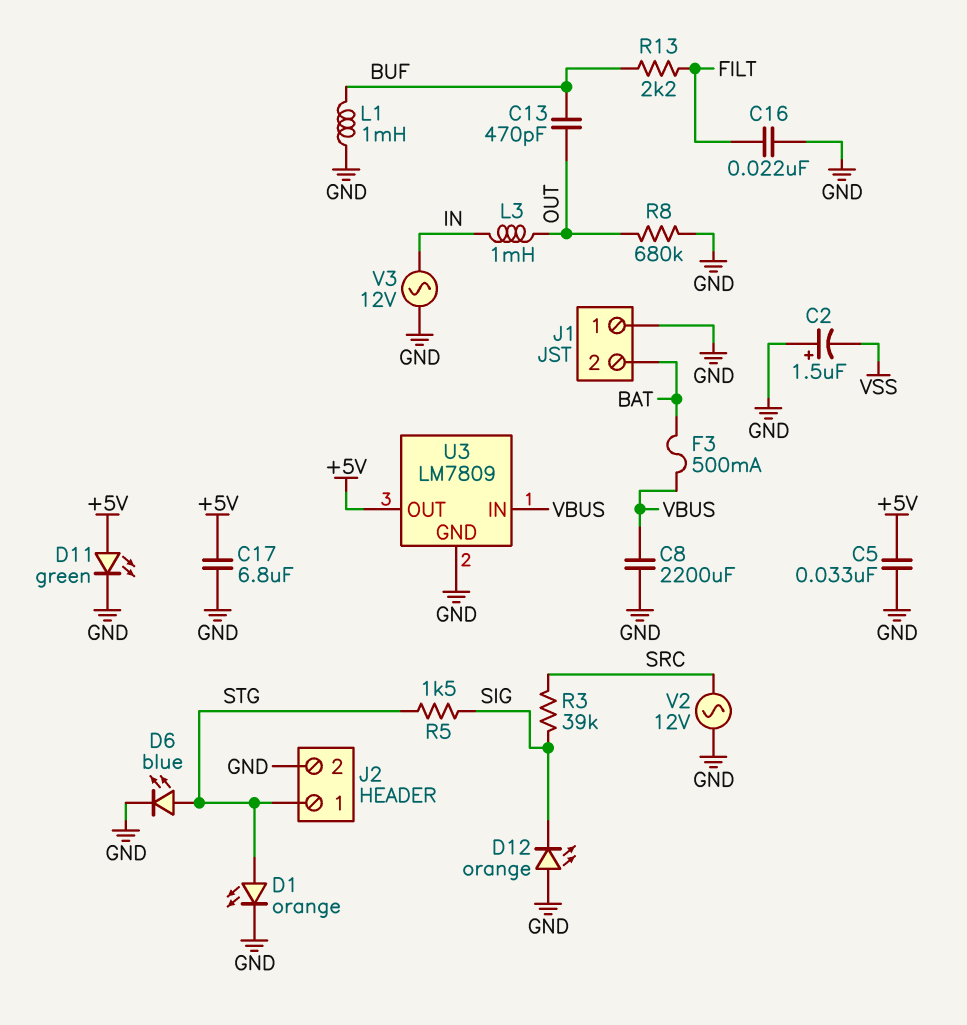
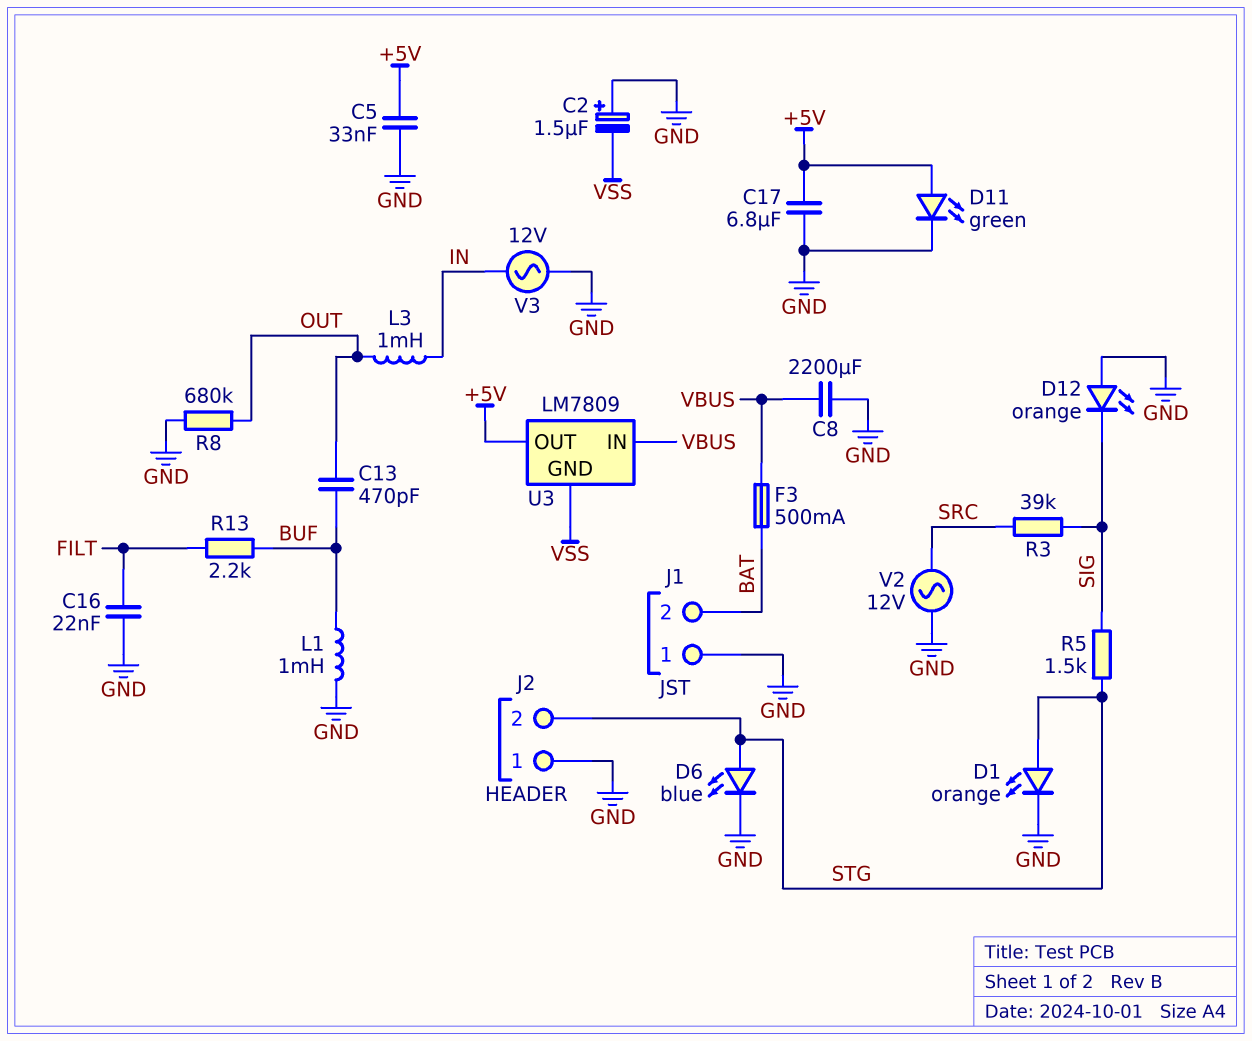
J2 pin 1: STG -> GND
J2 pin 2: GND -> STG
U3 pin GND: GND -> VSS

